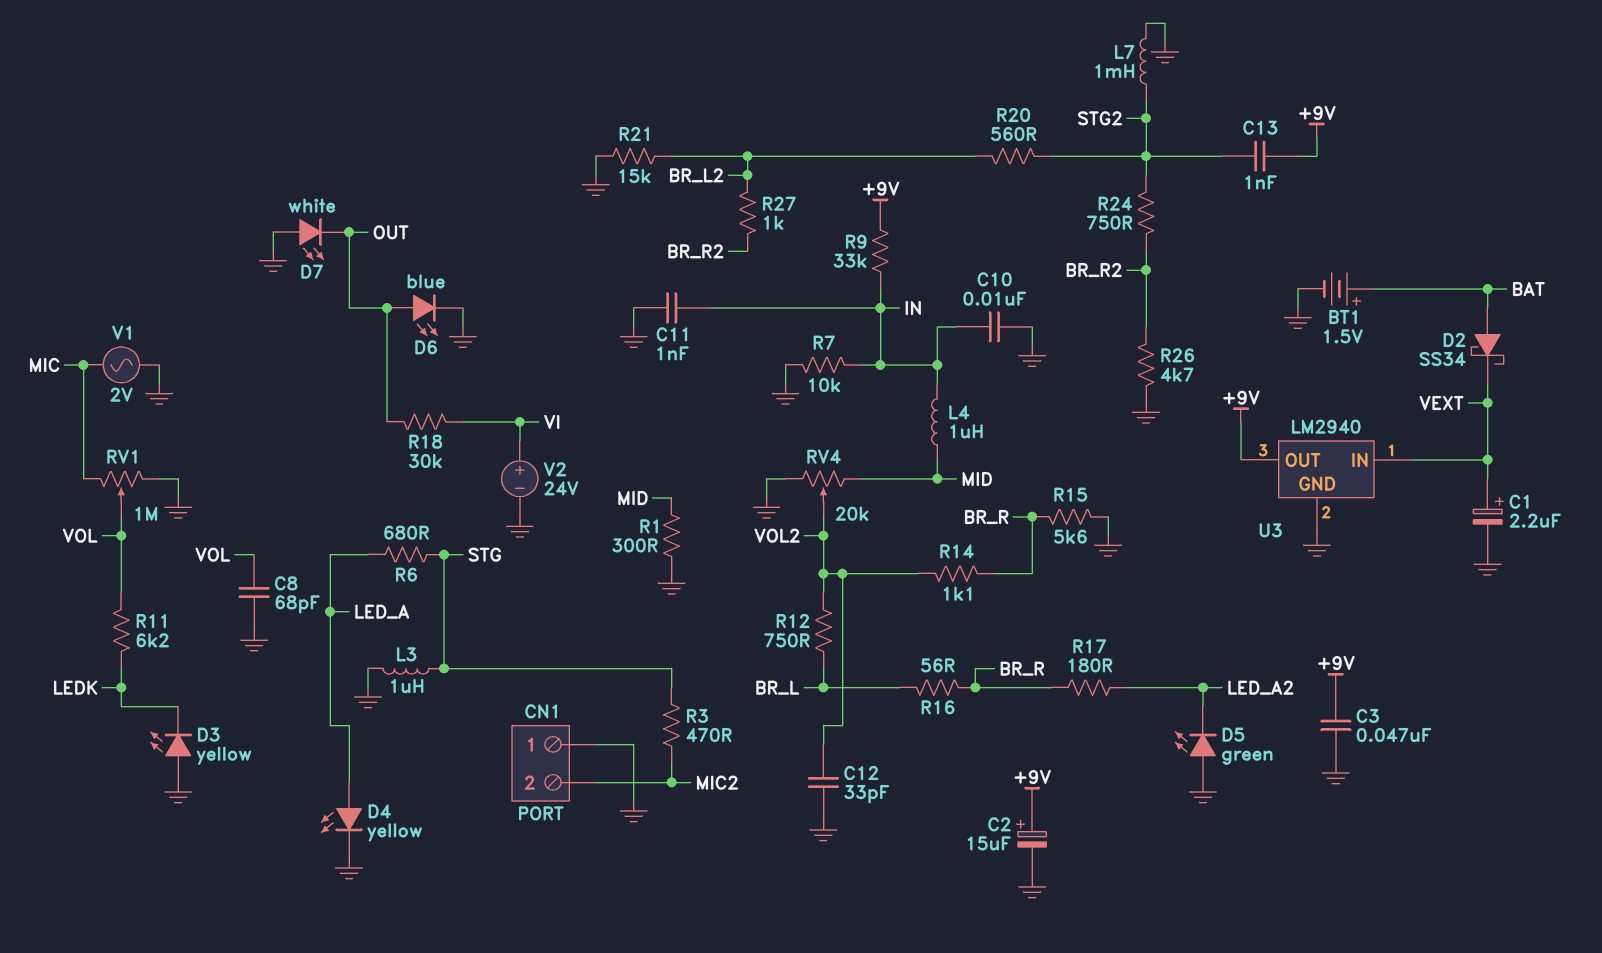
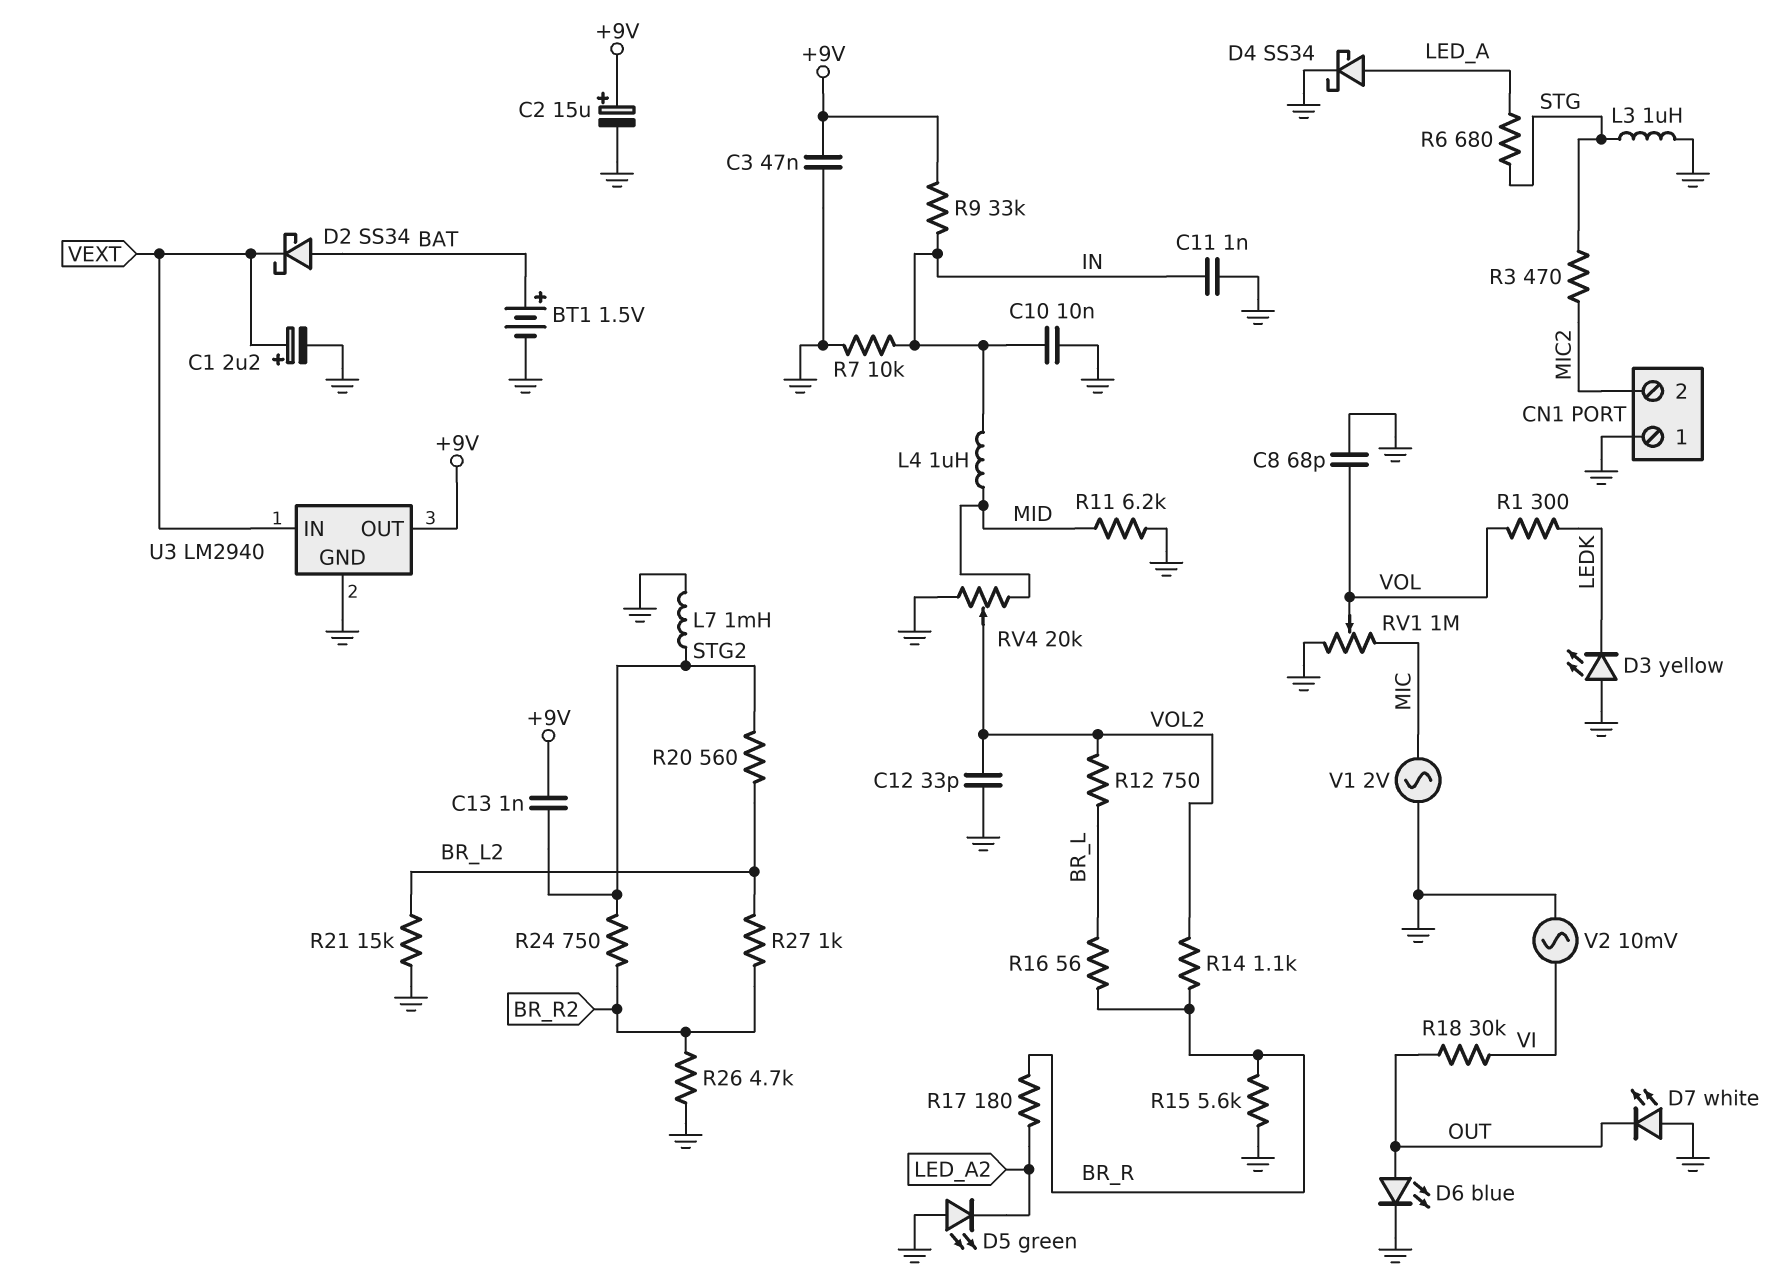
D4: LED yellow (A LED_A, K GND) -> schottky SS34 (A LED_A, K GND)
R1: 300 (GND, MID) -> 300 (LEDK, VOL)
R11: 6.2k (LEDK, VOL) -> 6.2k (GND, MID)
V2: 24V (plus VI, minus GND) -> AC 10mV (GND, VI)

